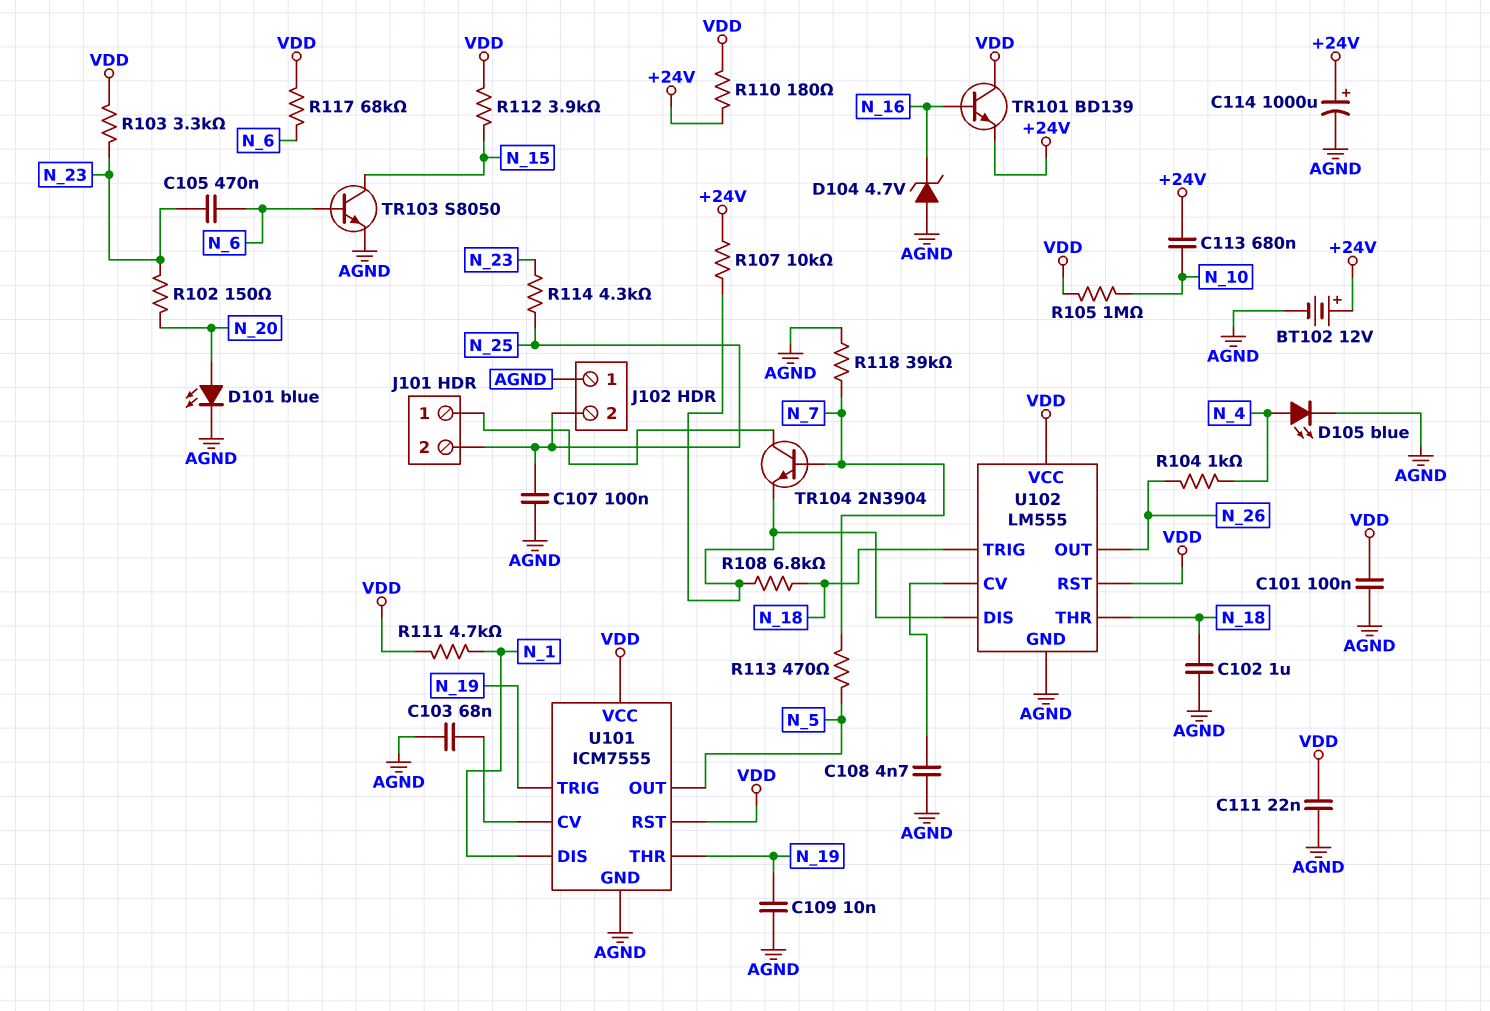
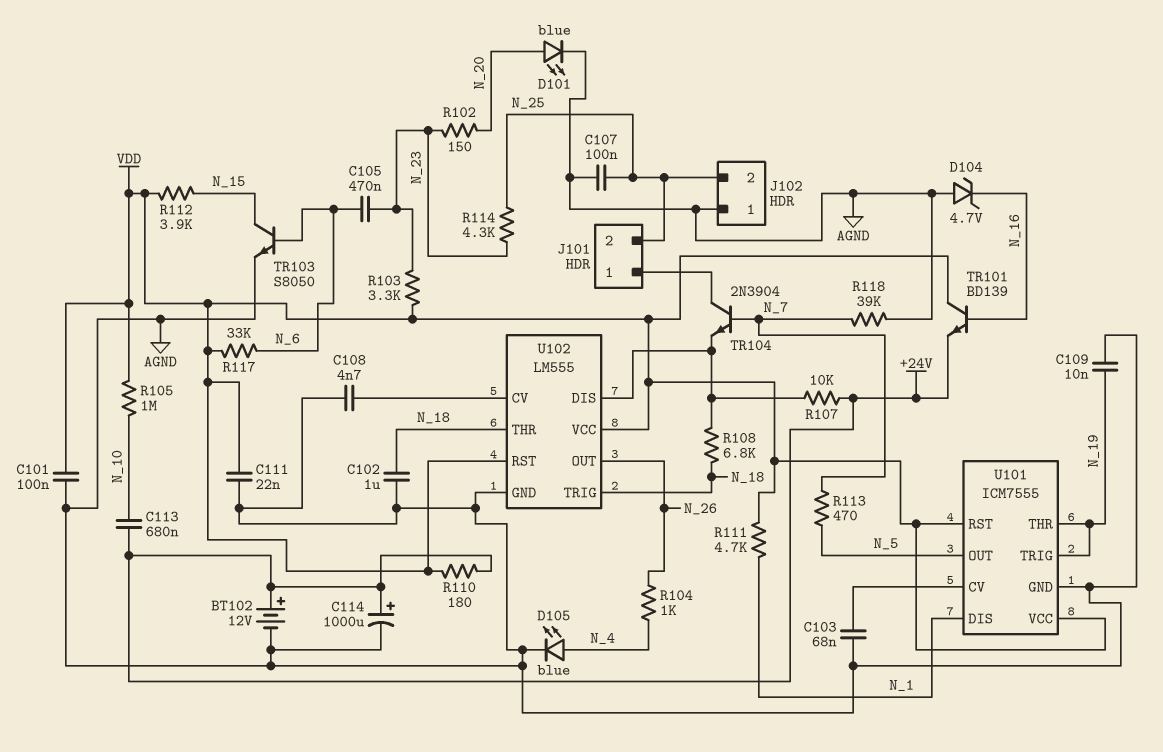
R117: 68k (N_6, VDD) -> 33k (N_6, VDD)

